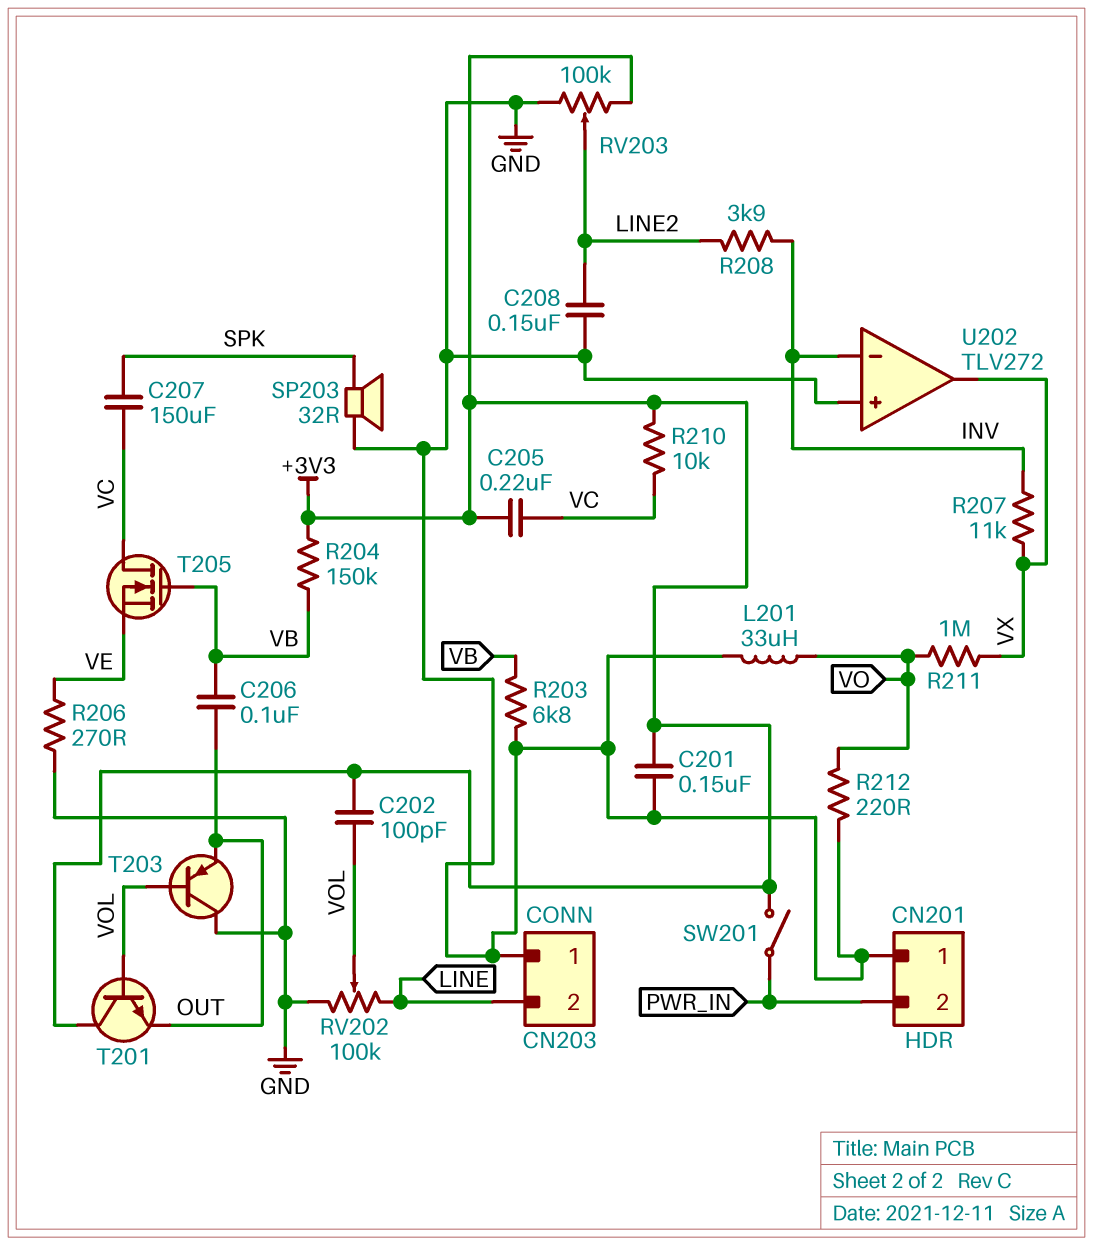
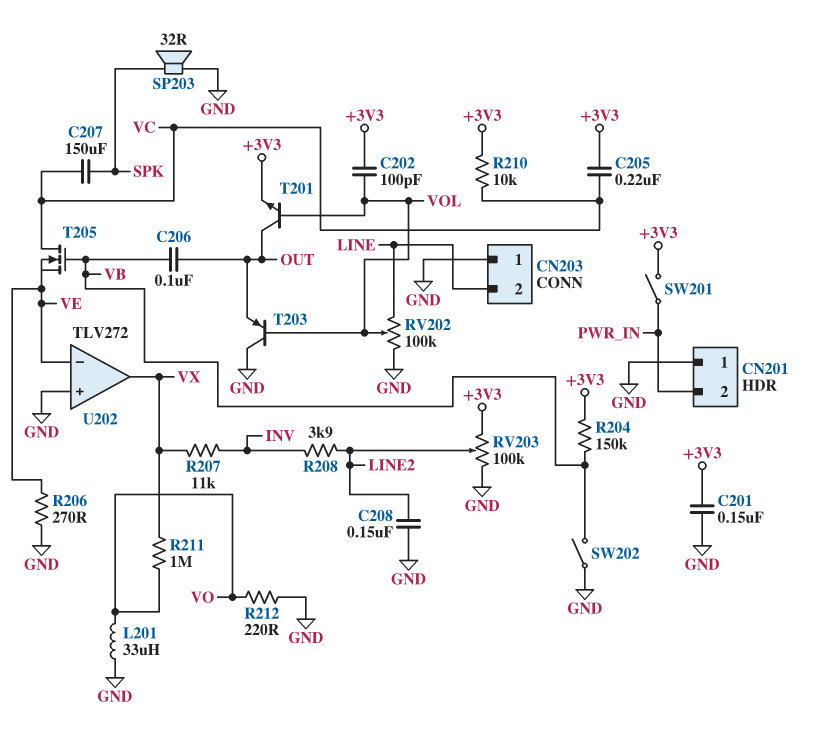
R203: 6.8k (GND, VB) -> none
SW202: none -> switch (GND, VB)
T201: NPN (B VOL, C +3V3, E OUT) -> NPN (B VOL, C OUT, E +3V3)
U202 pin in-: INV -> VE

